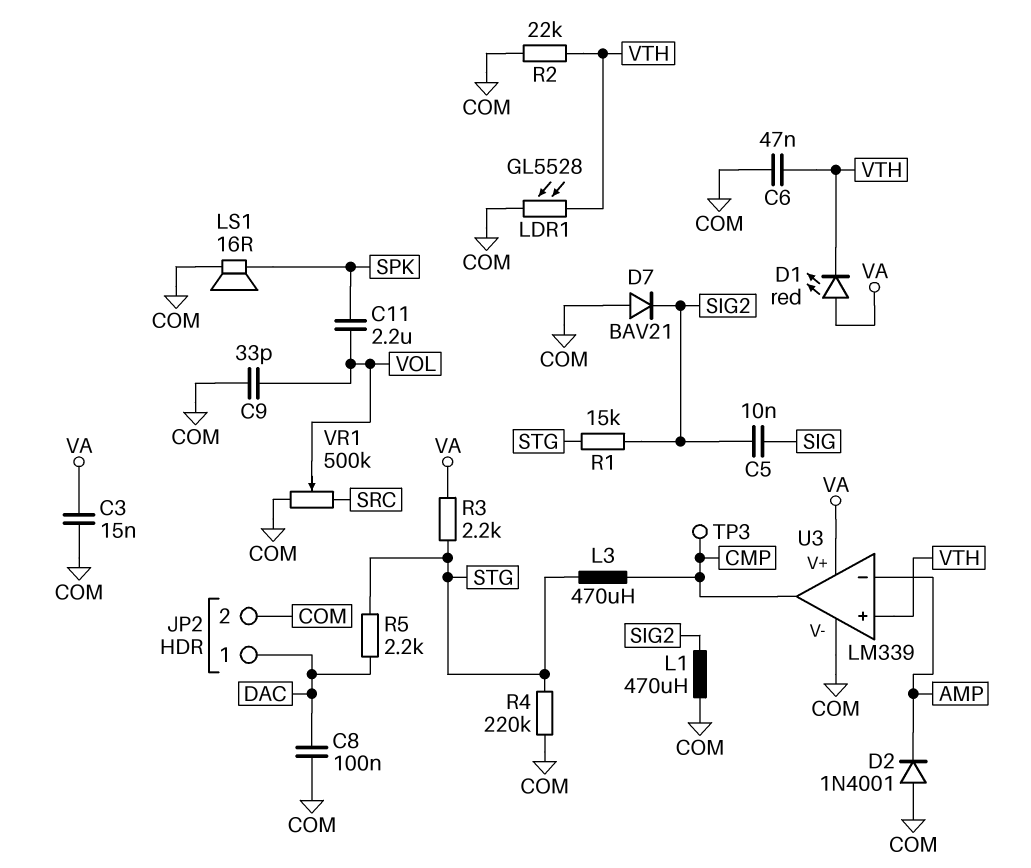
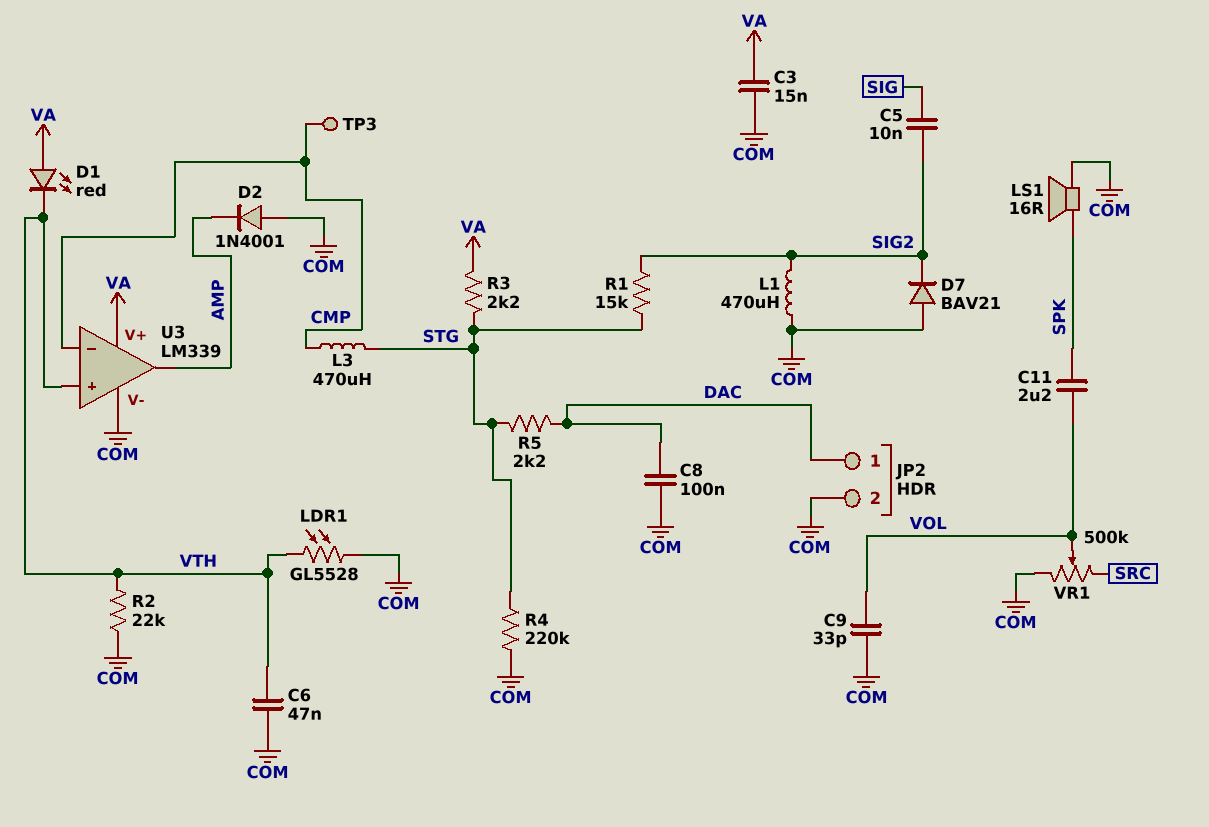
U3 pin in-: AMP -> CMP
U3 pin out: CMP -> AMP

